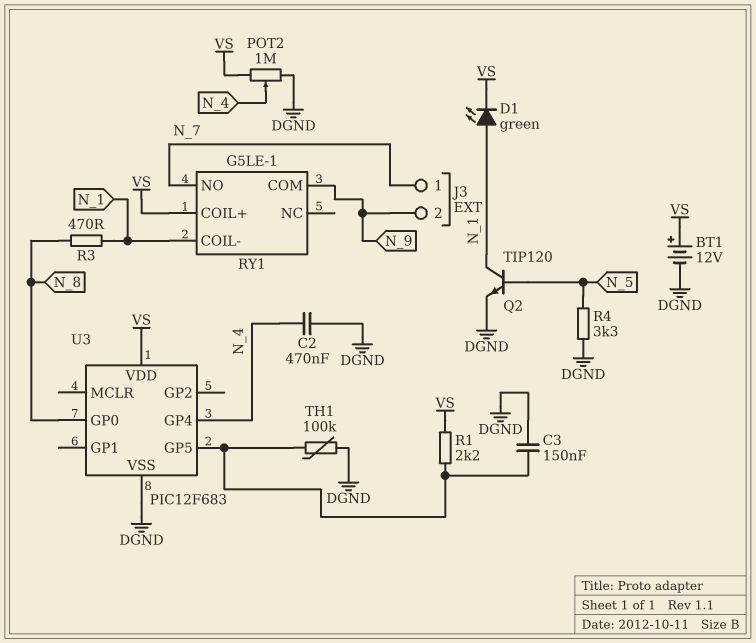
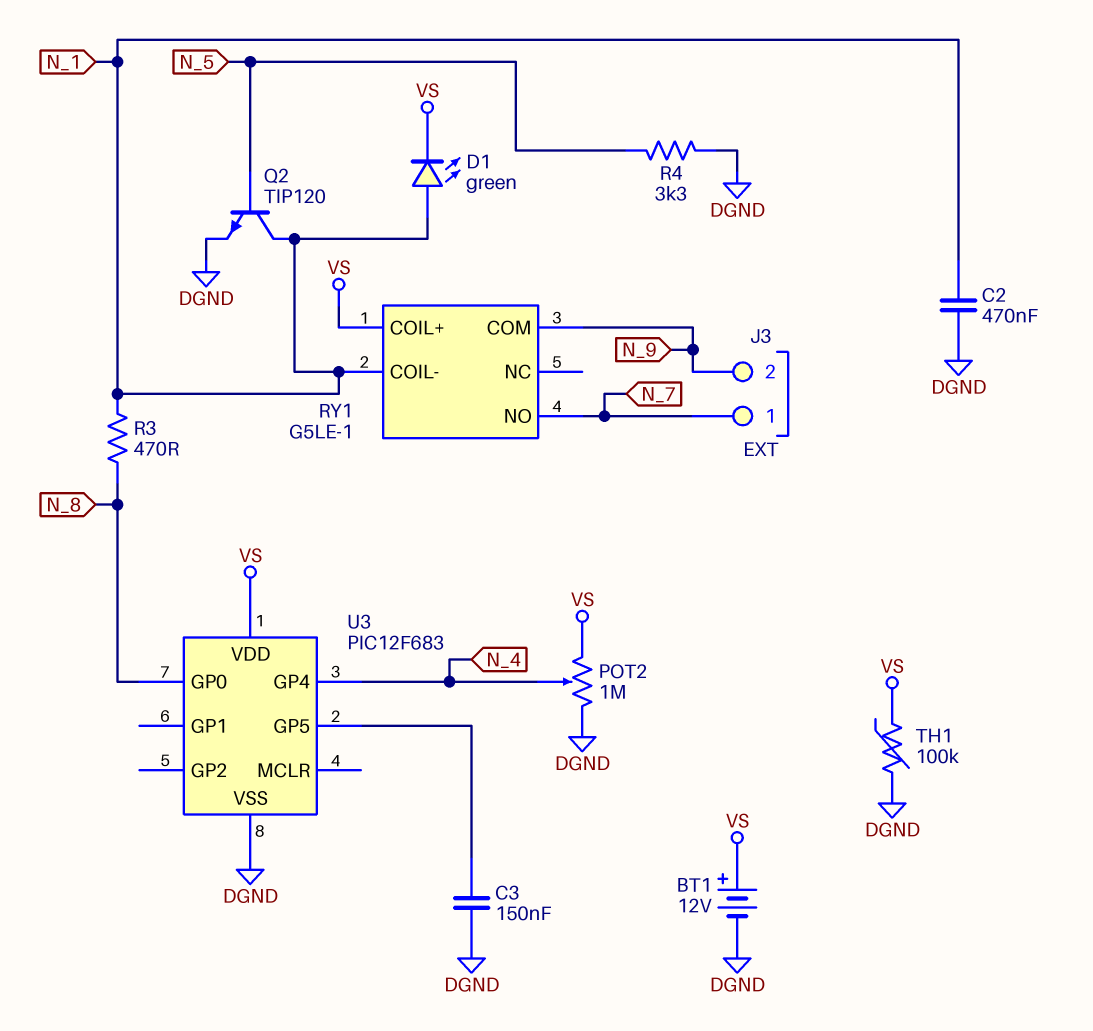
C2: 470nF (DGND, N_4) -> 470nF (DGND, N_1)
R1: 2.2k (U3/GP5, VS) -> none
TH1: 100k (DGND, U3/GP5) -> 100k (DGND, VS)

